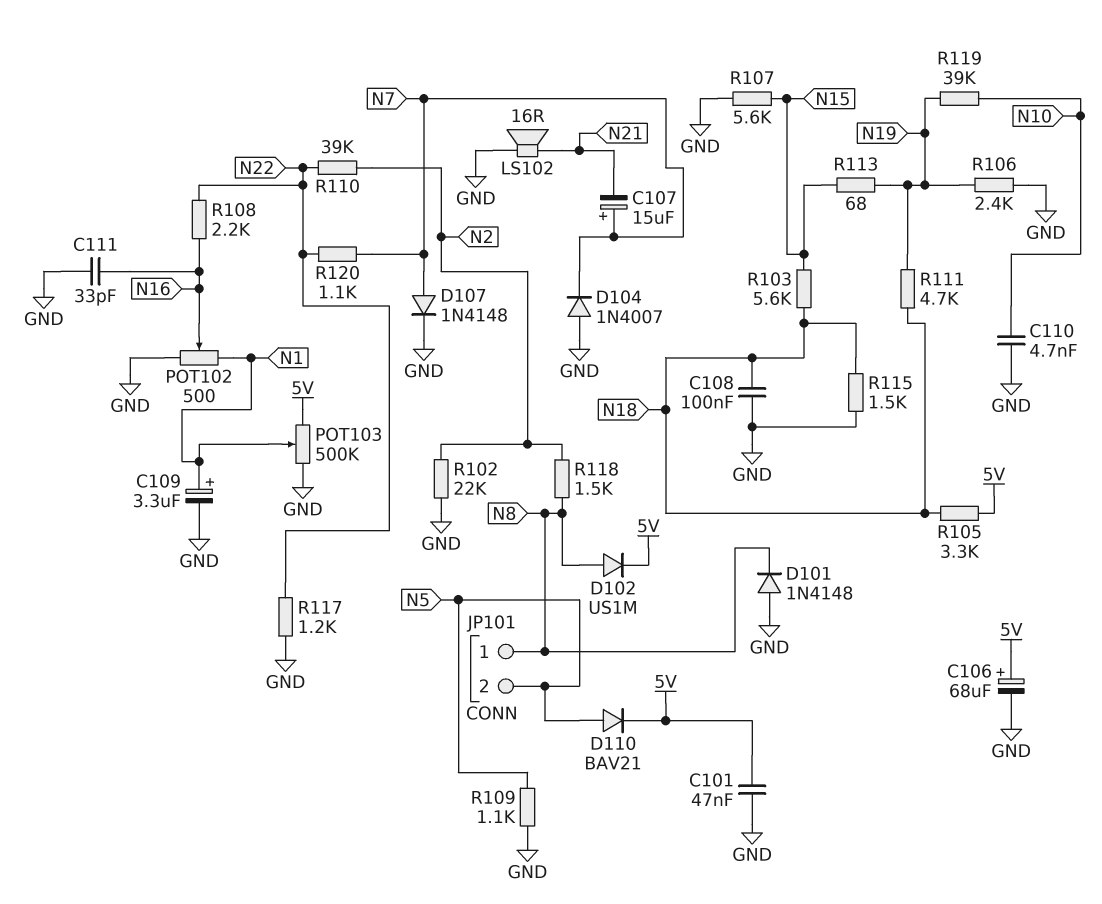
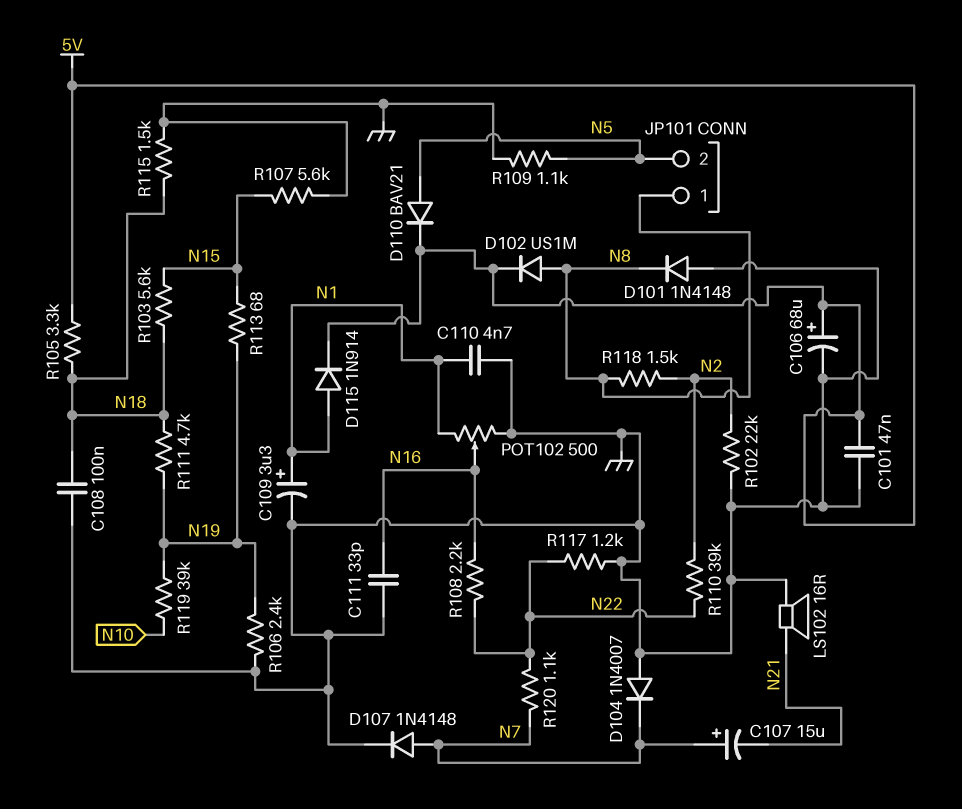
C110: 4.7nF (GND, N10) -> 4.7nF (GND, N1)
D115: none -> diode 1N914 (A N1, K 5V)
POT103: 500k (5V, GND, wiper N1) -> none

